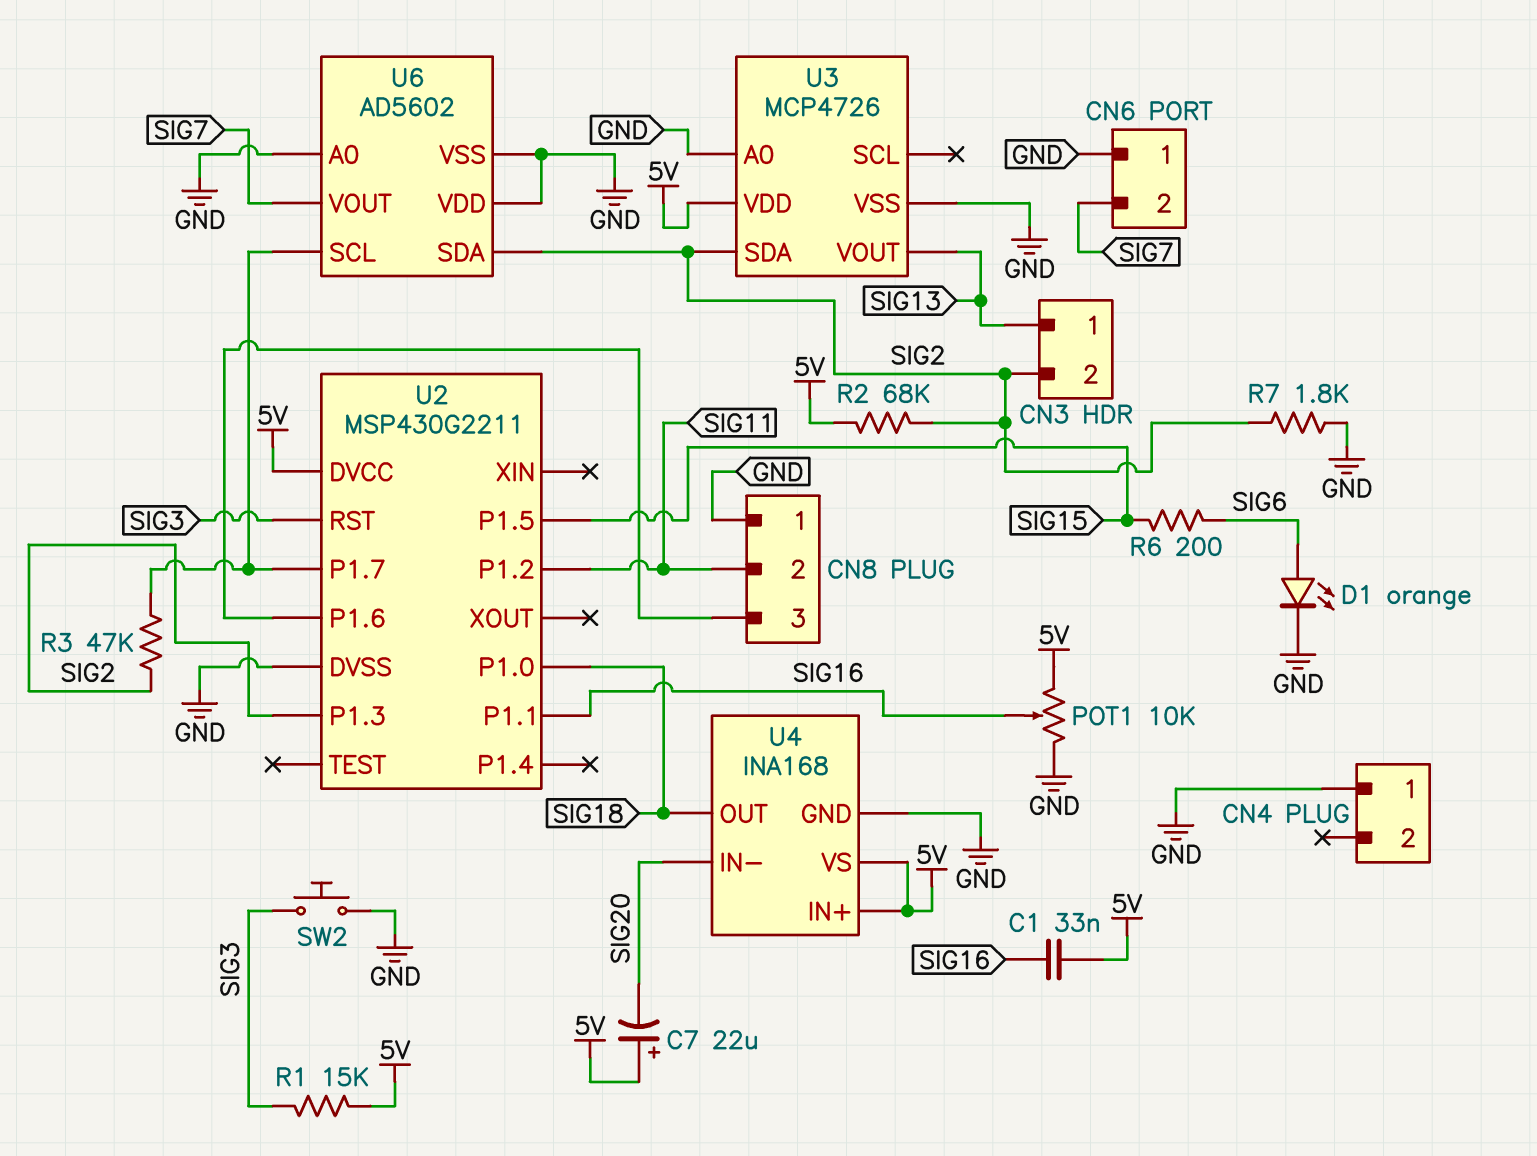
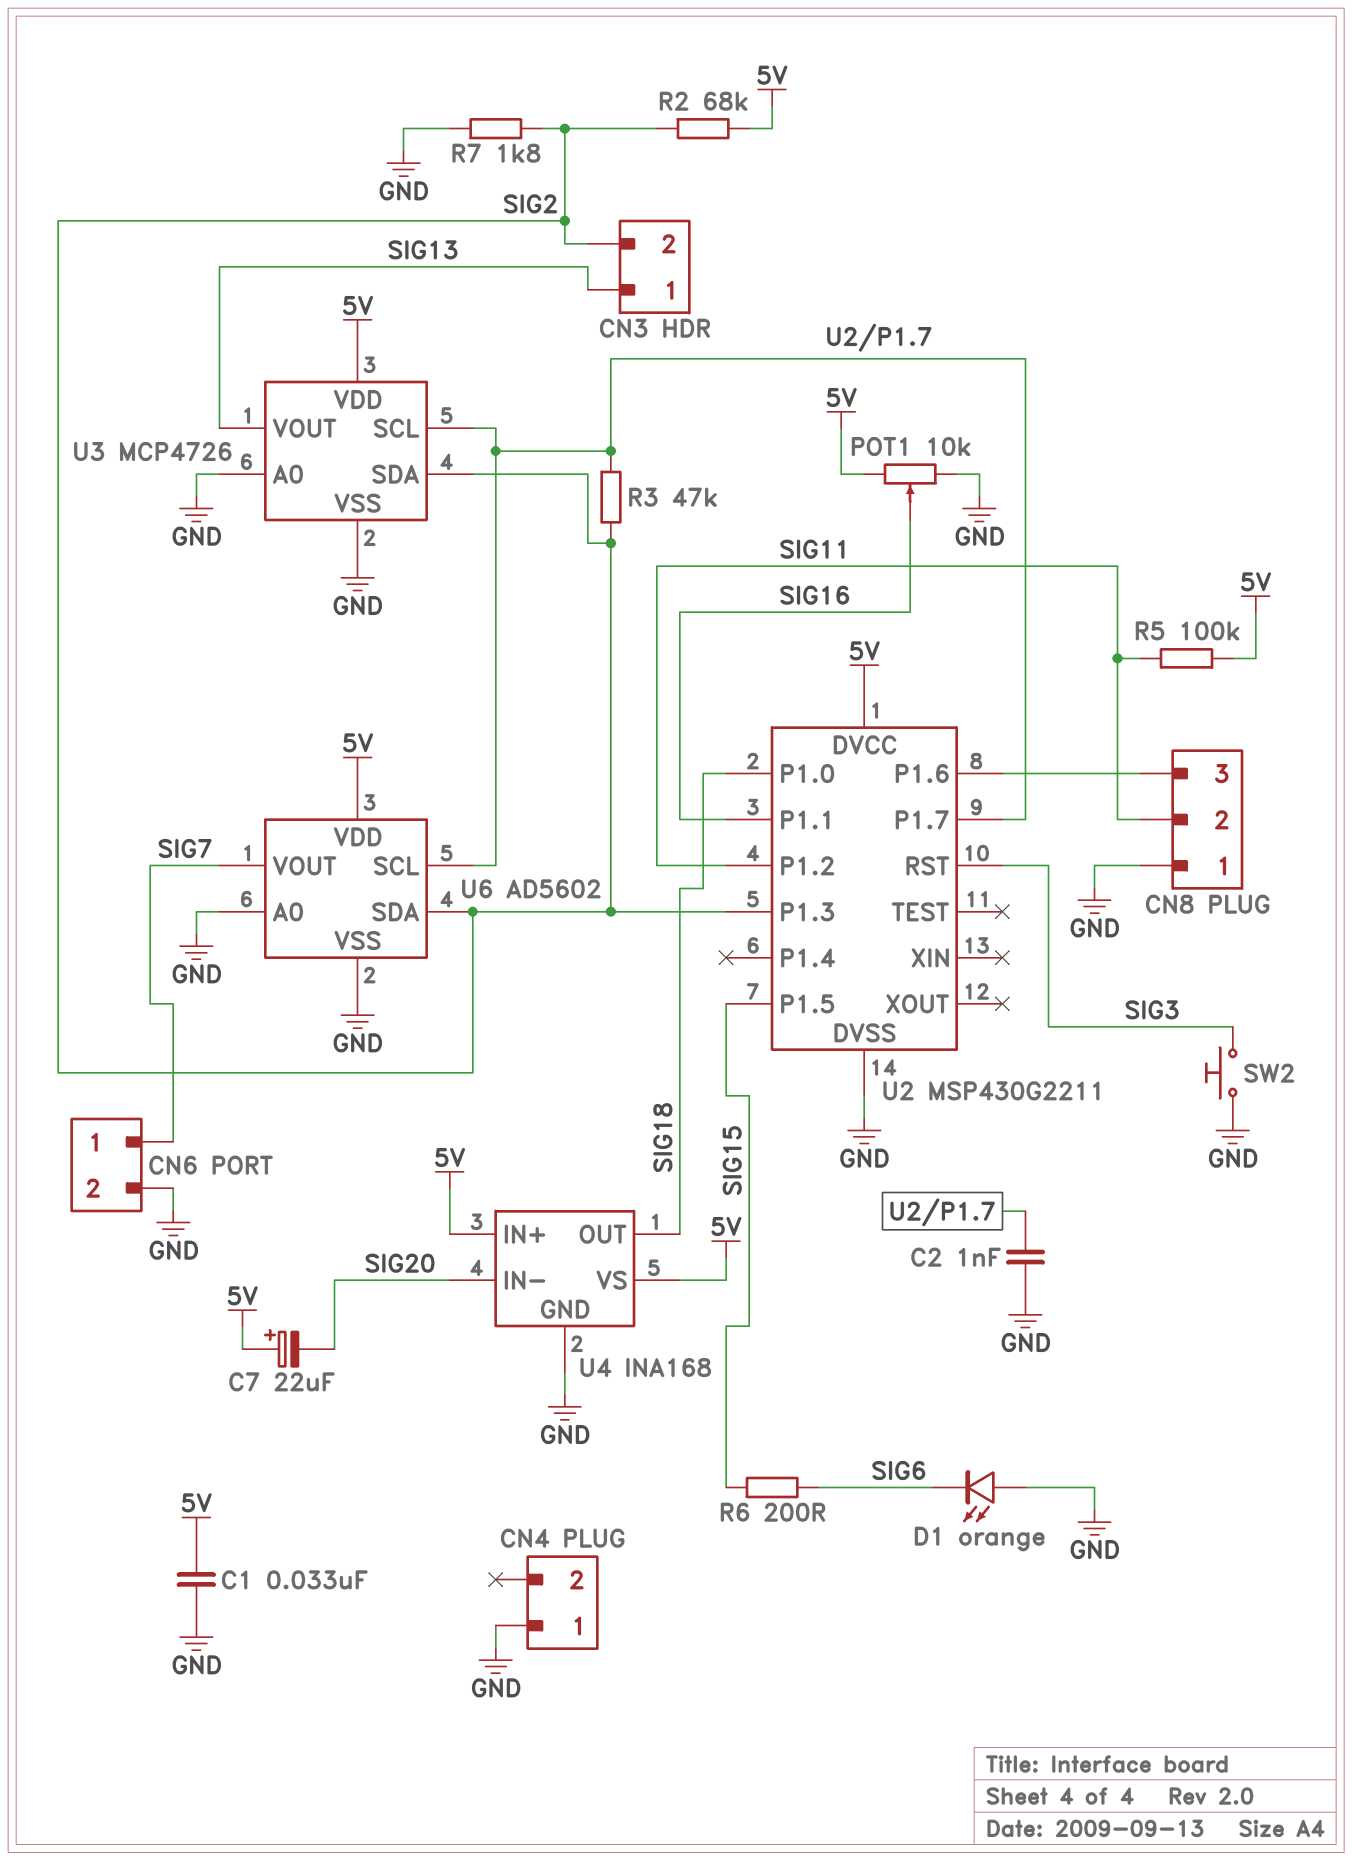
C1: 33nF (5V, SIG16) -> 33nF (5V, GND)
C2: none -> 1nF (GND, U2/P1.7)
CN6 pin 1: GND -> SIG7
CN6 pin 2: SIG7 -> GND
D1: LED orange (A SIG6, K GND) -> LED orange (A GND, K SIG6)
R1: 15k (5V, SIG3) -> none
R5: none -> 100k (5V, SIG11)
U3 pin SCL: none -> U2/P1.7
U6 pin VDD: GND -> 5V

